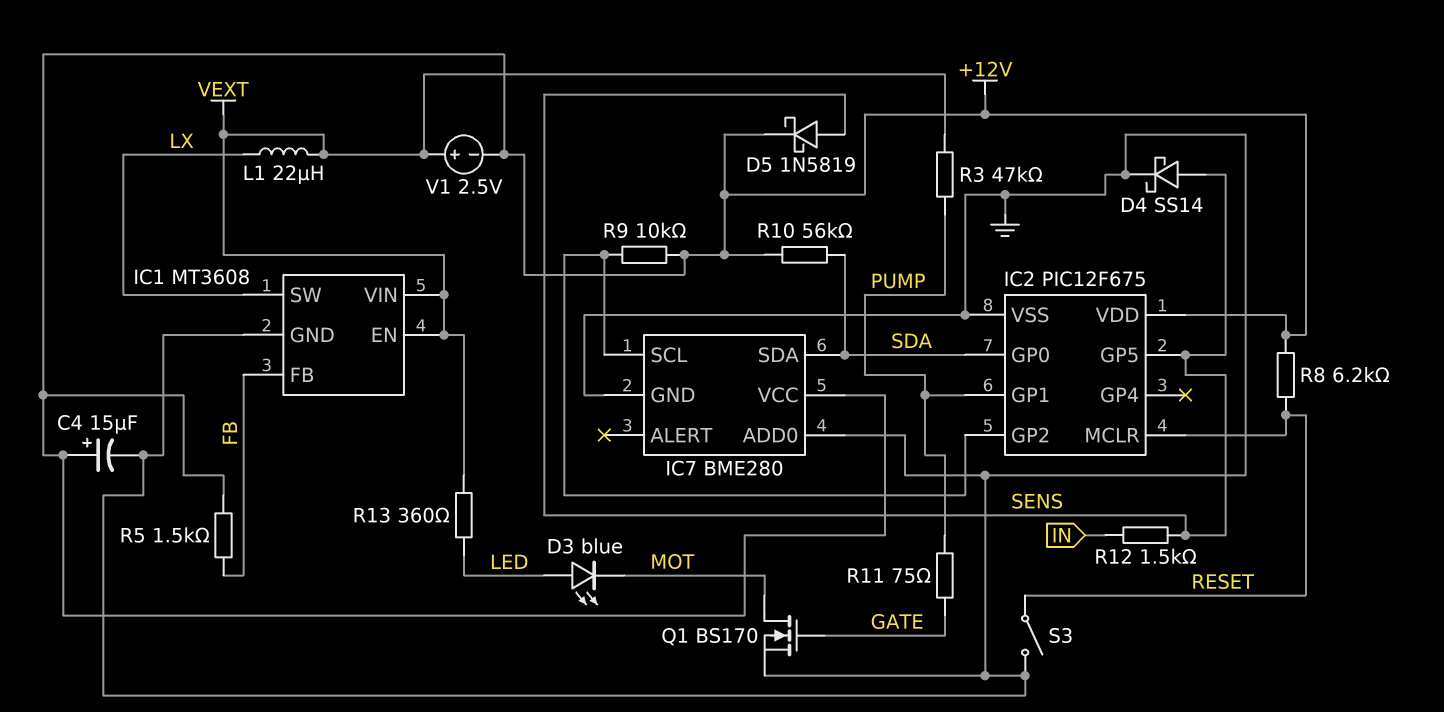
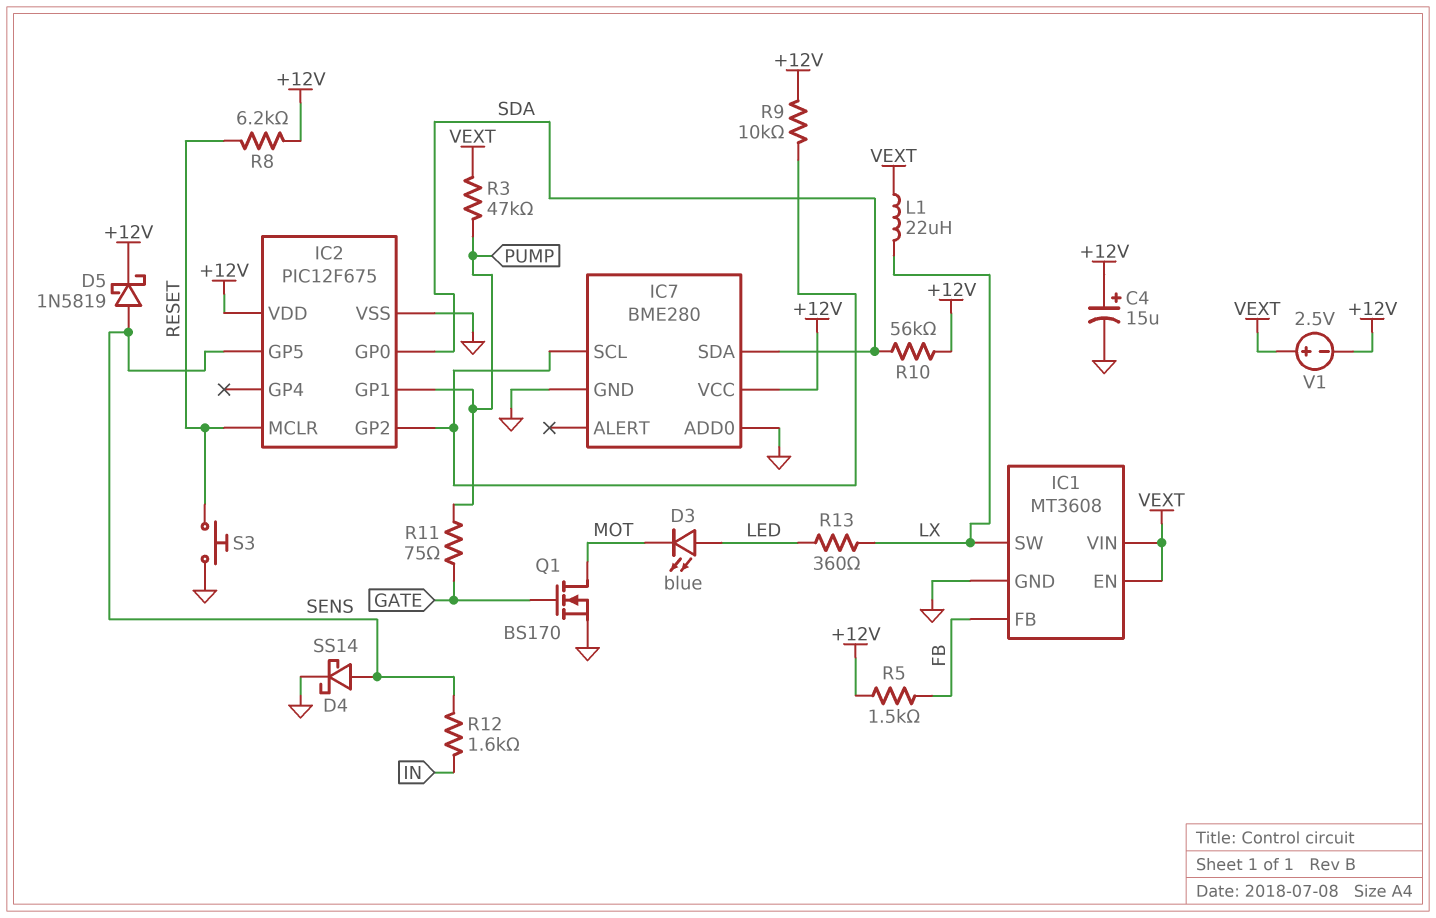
R12: 1.5k (IN, SENS) -> 1.6k (IN, SENS)
R13: 360 (LED, VEXT) -> 360 (LED, LX)
S3: switch (GND, RESET) -> button (GND, RESET)

